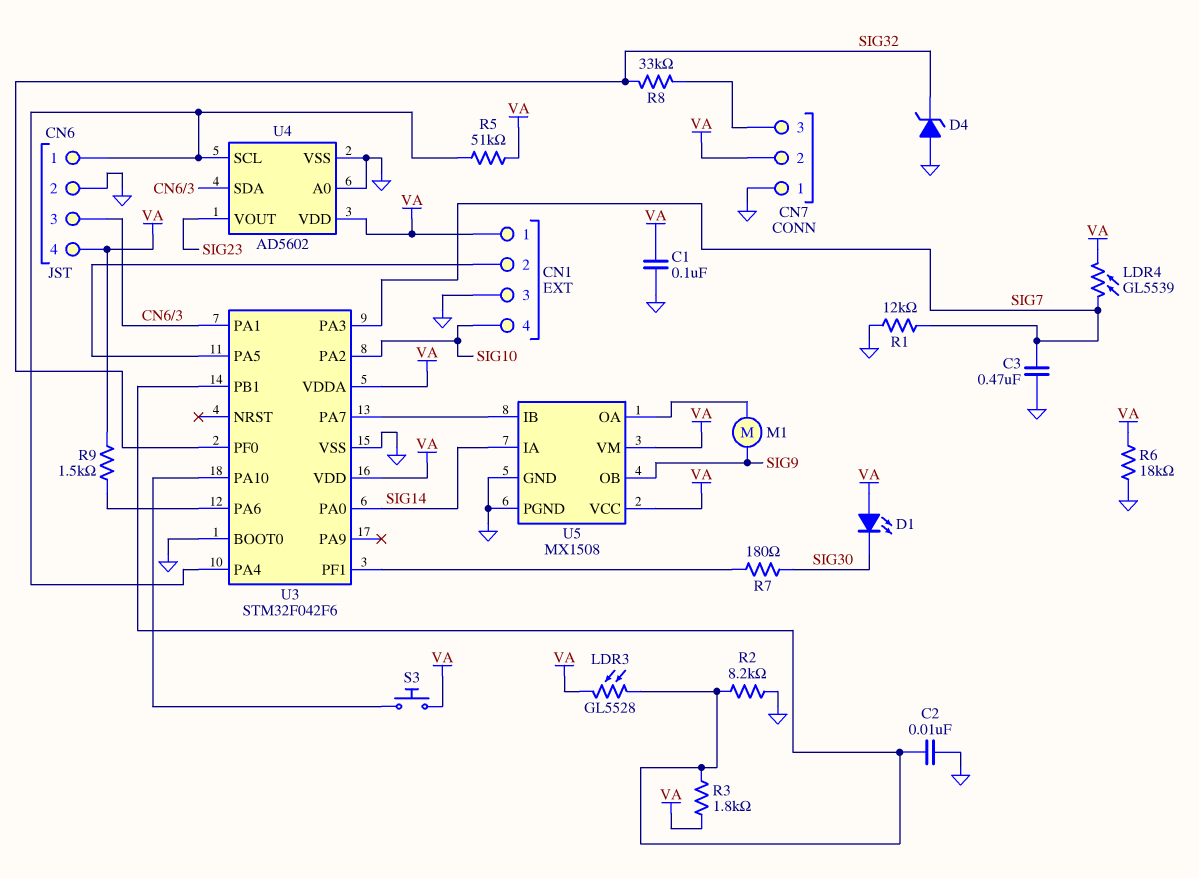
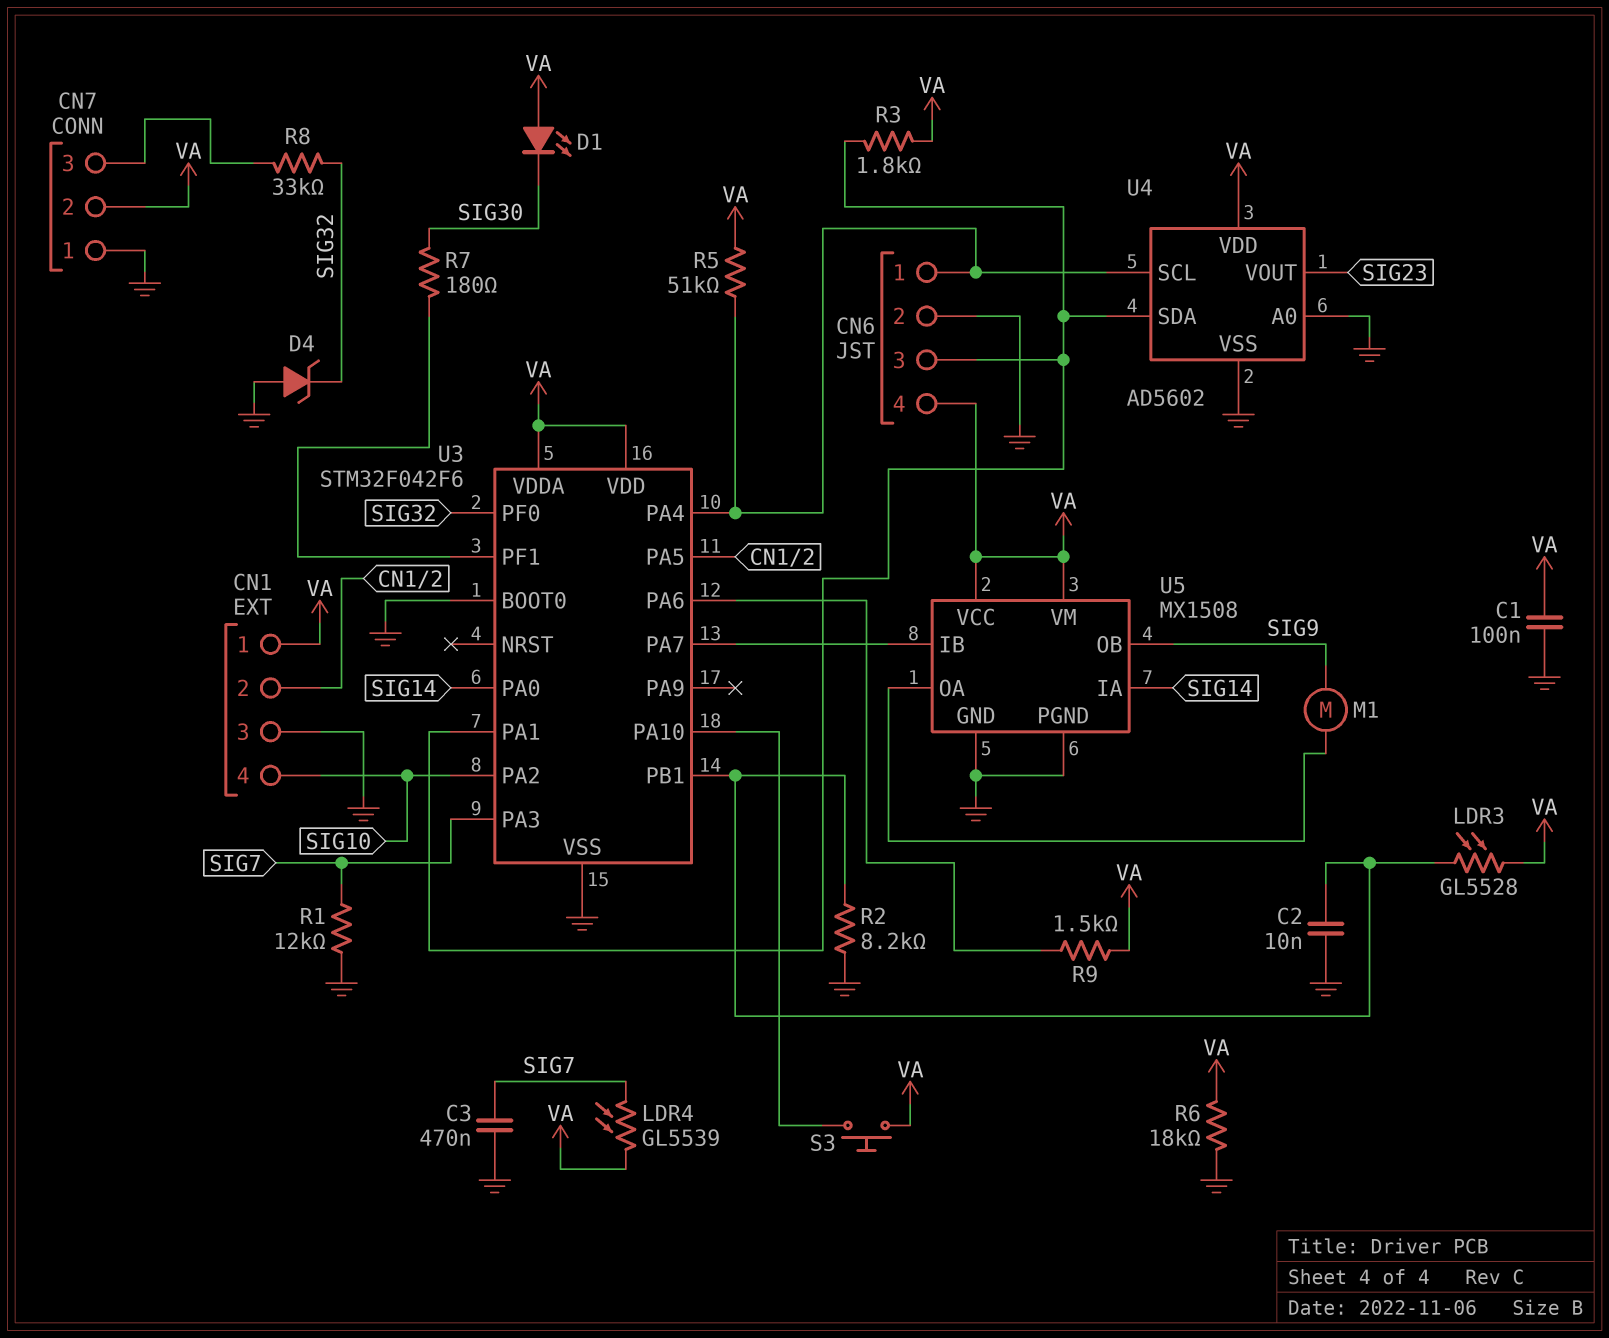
R3: 1.8k (U3/PB1, VA) -> 1.8k (CN6/3, VA)

